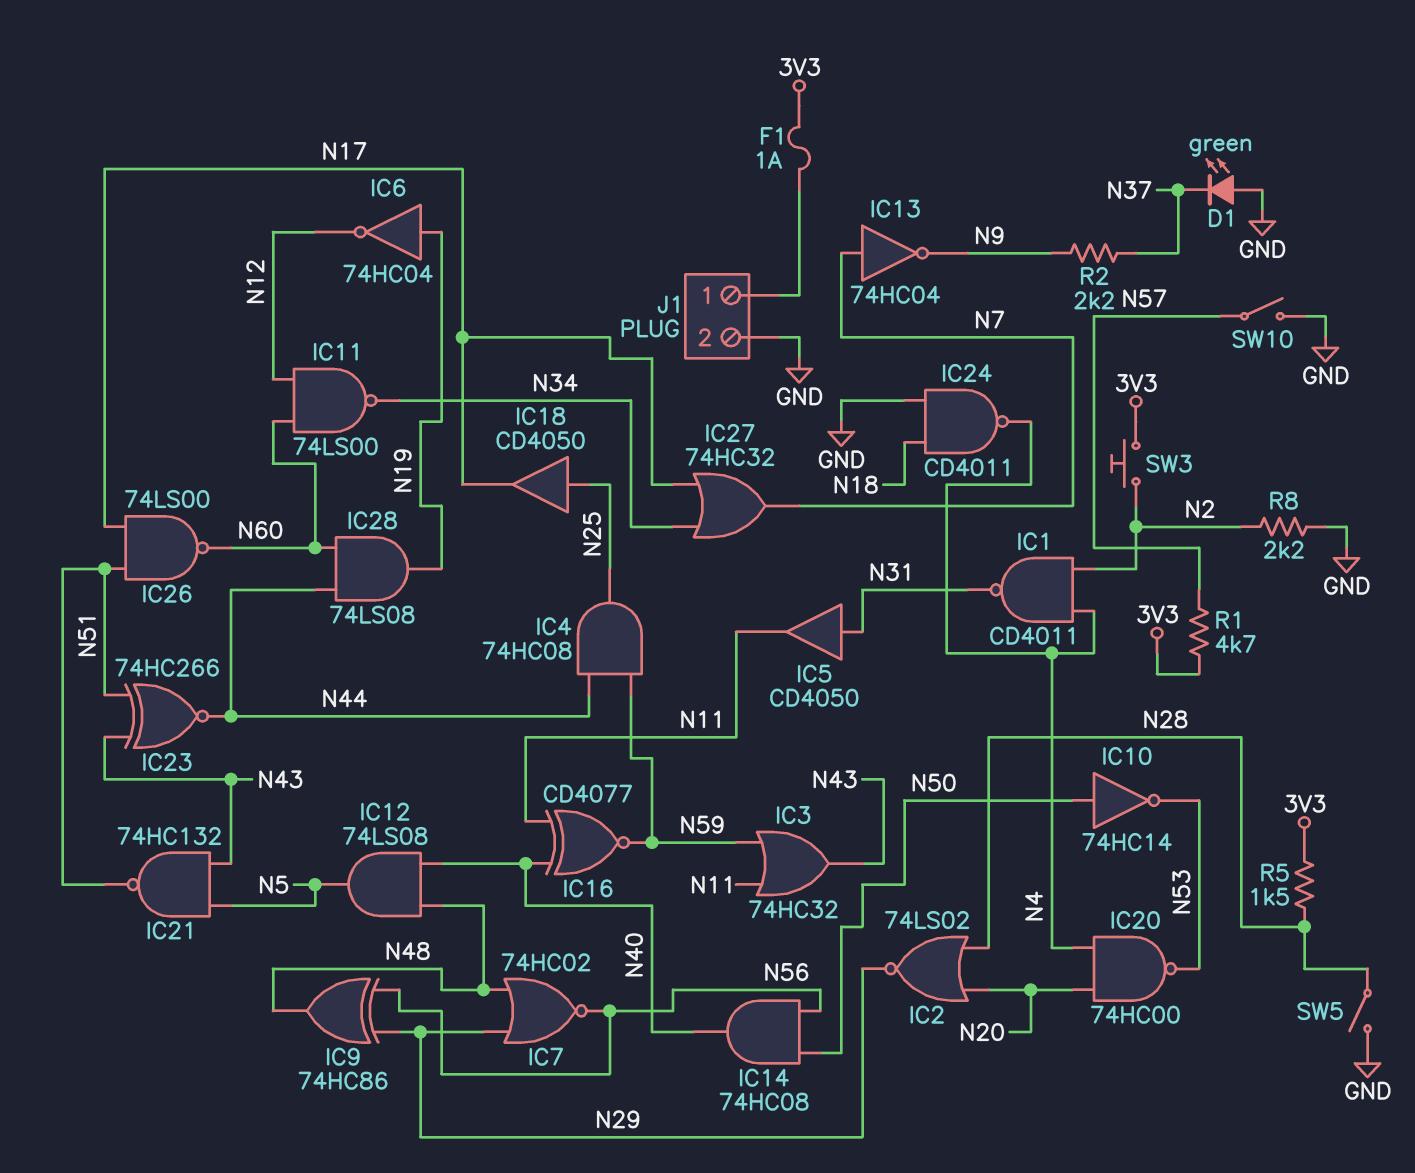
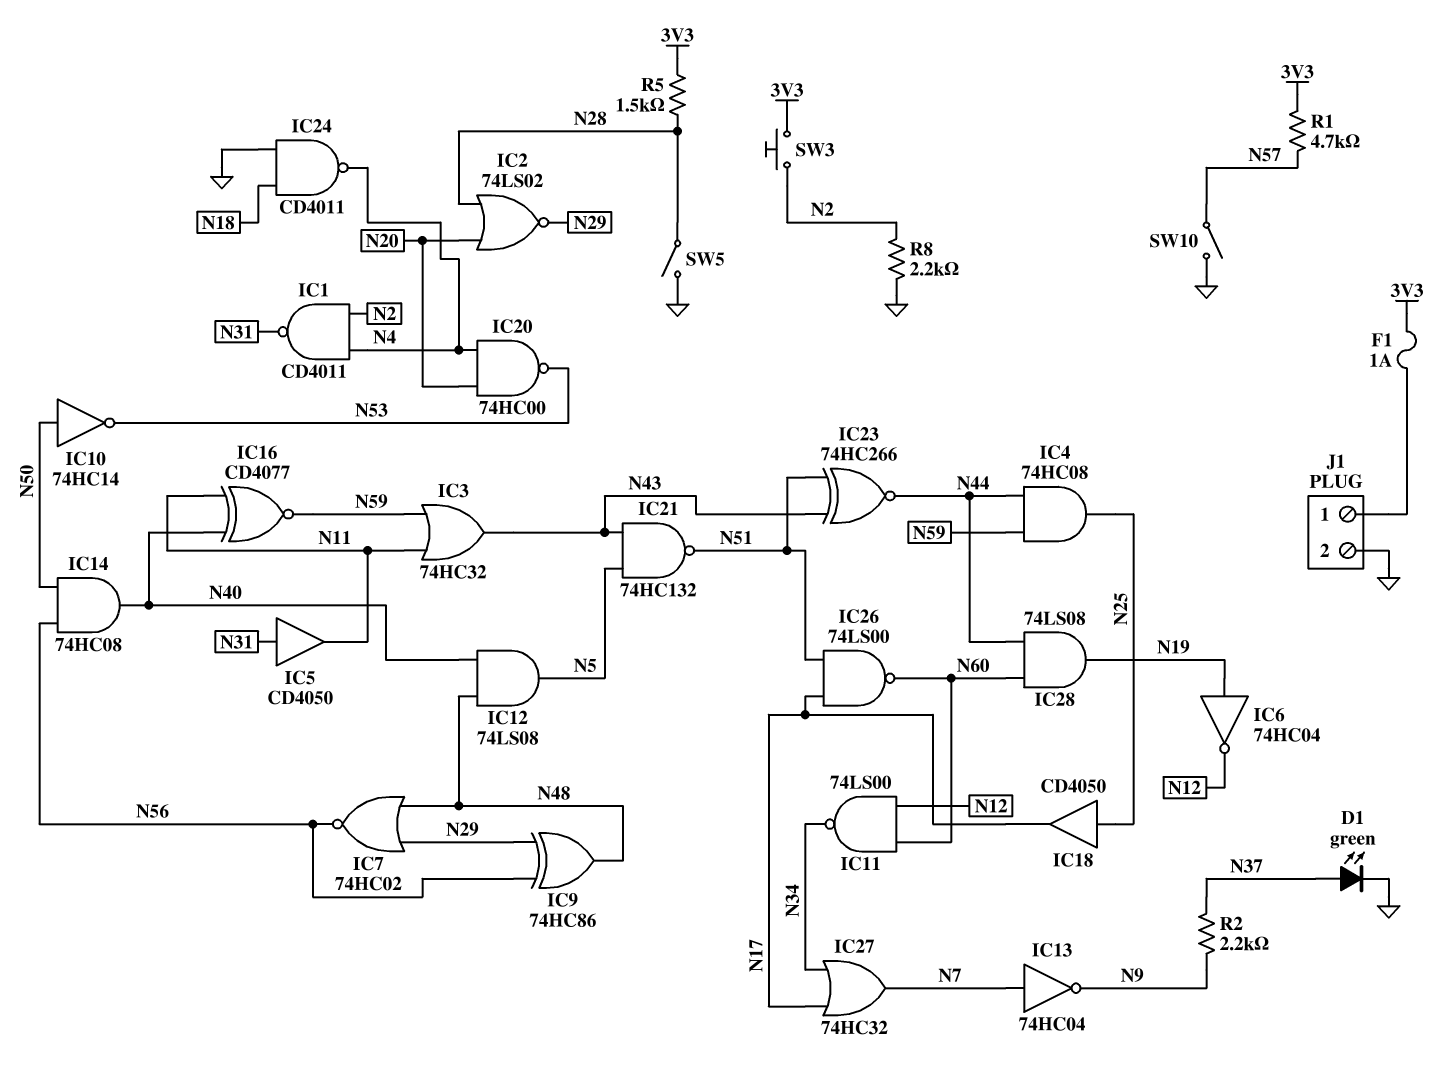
D1: LED green (A GND, K N37) -> LED green (A N37, K GND)

